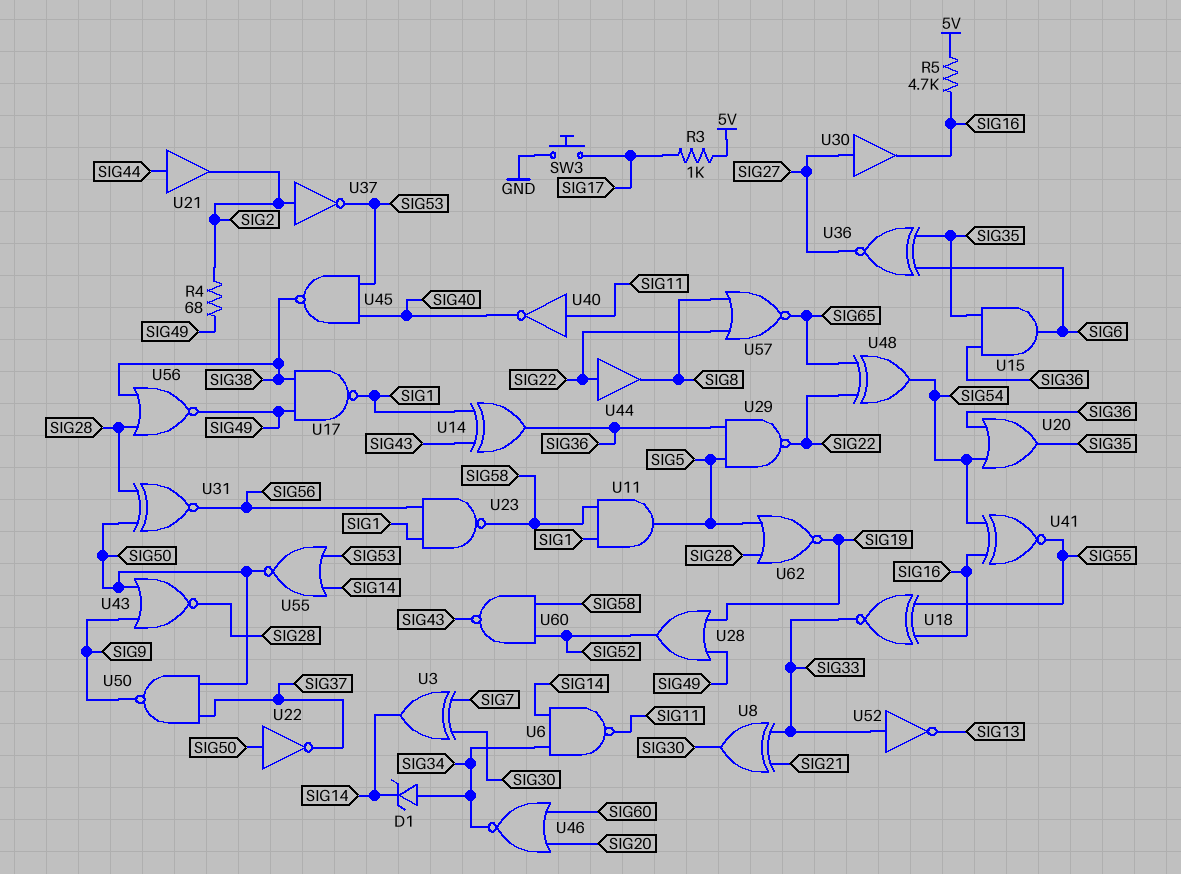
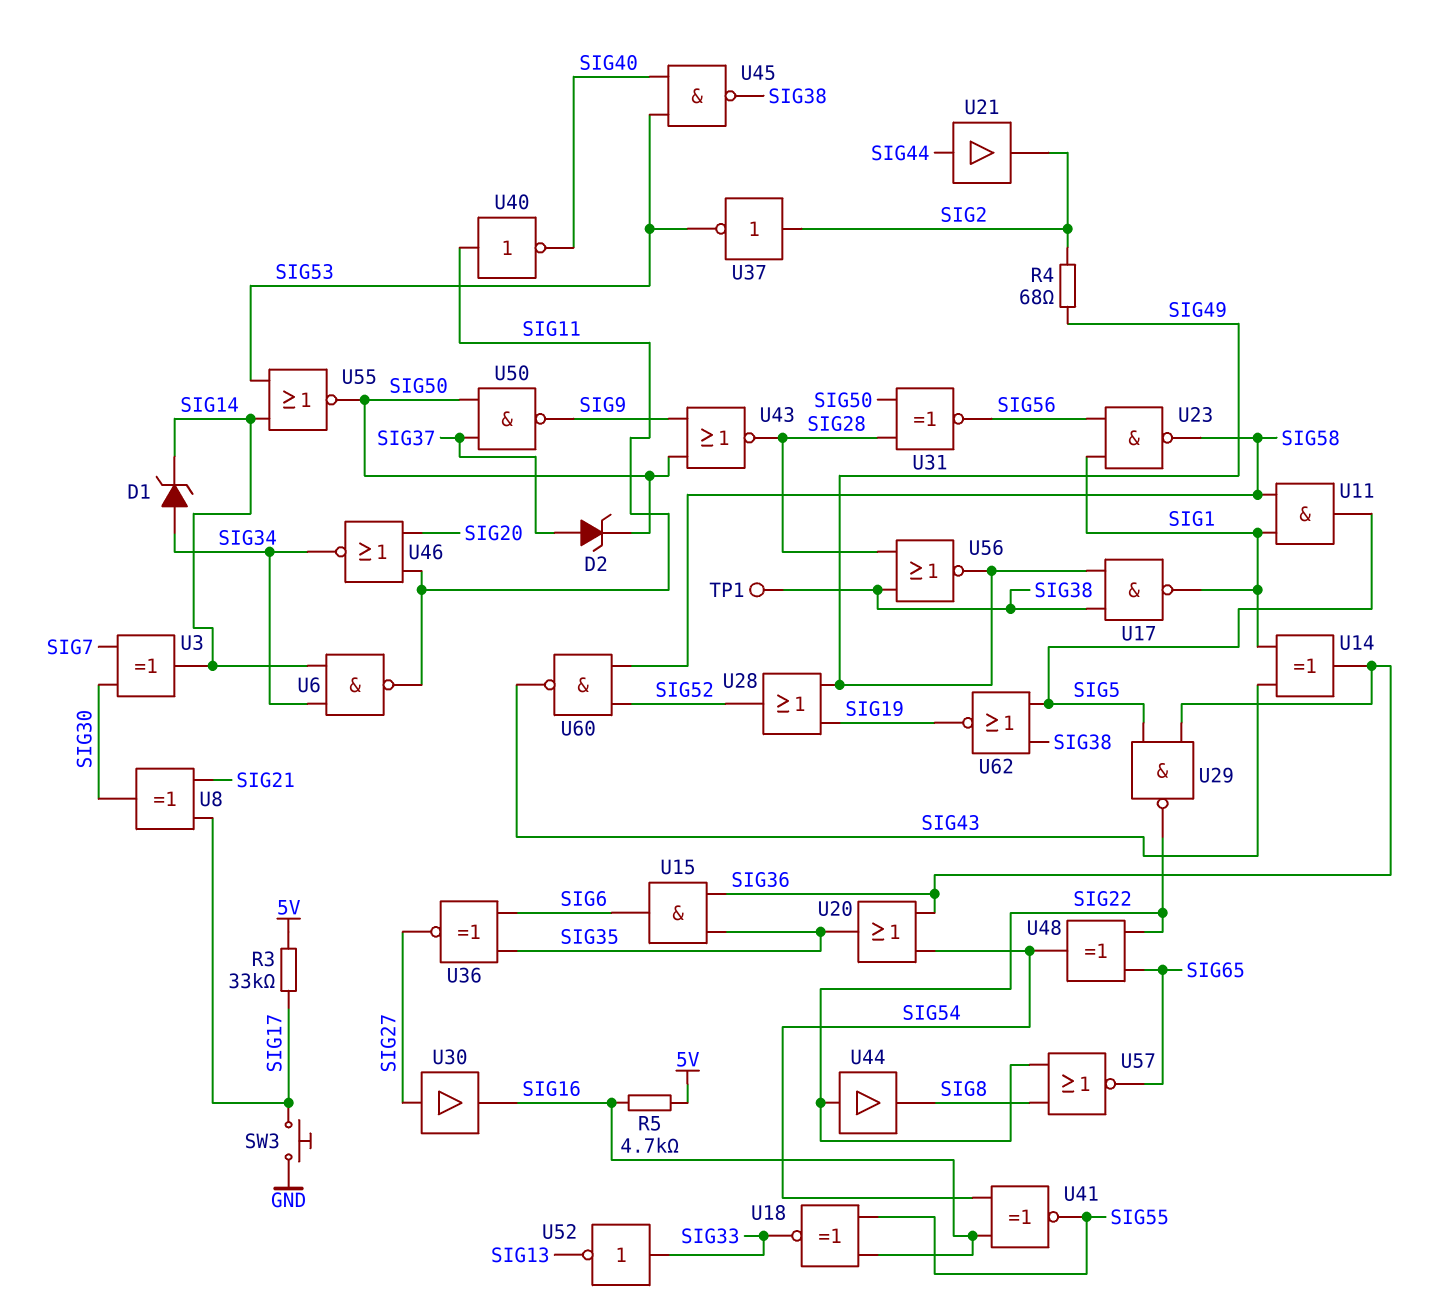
D2: none -> zener (A SIG37, K SIG50)
R3: 1k (5V, SIG17) -> 33k (5V, SIG17)
TP1: none -> test point (SIG38)
U8: XOR (in SIG21, in SIG33, out SIG30) -> XOR (in SIG17, in SIG21, out SIG30)
U22: NOT (in SIG50, out SIG37) -> none
U46: NOR (in SIG20, in SIG60, out SIG34) -> NOR (in SIG11, in SIG20, out SIG34)
U62: NOR (in SIG5, in SIG28, out SIG19) -> NOR (in SIG5, in SIG38, out SIG19)

